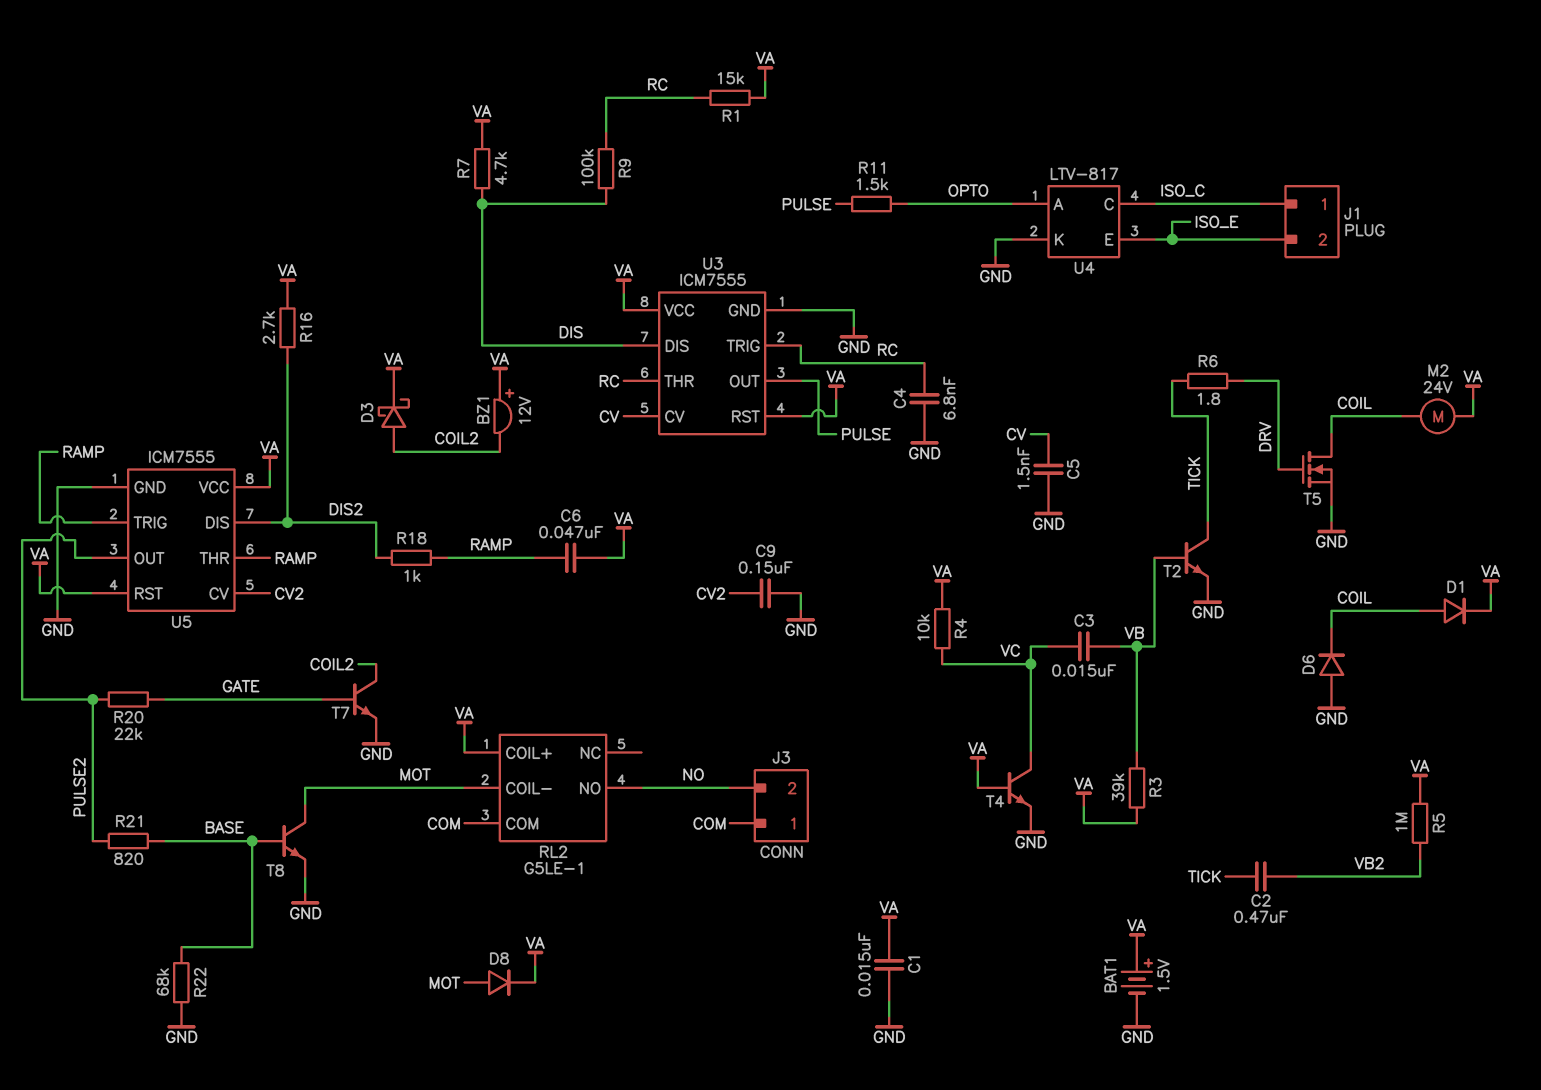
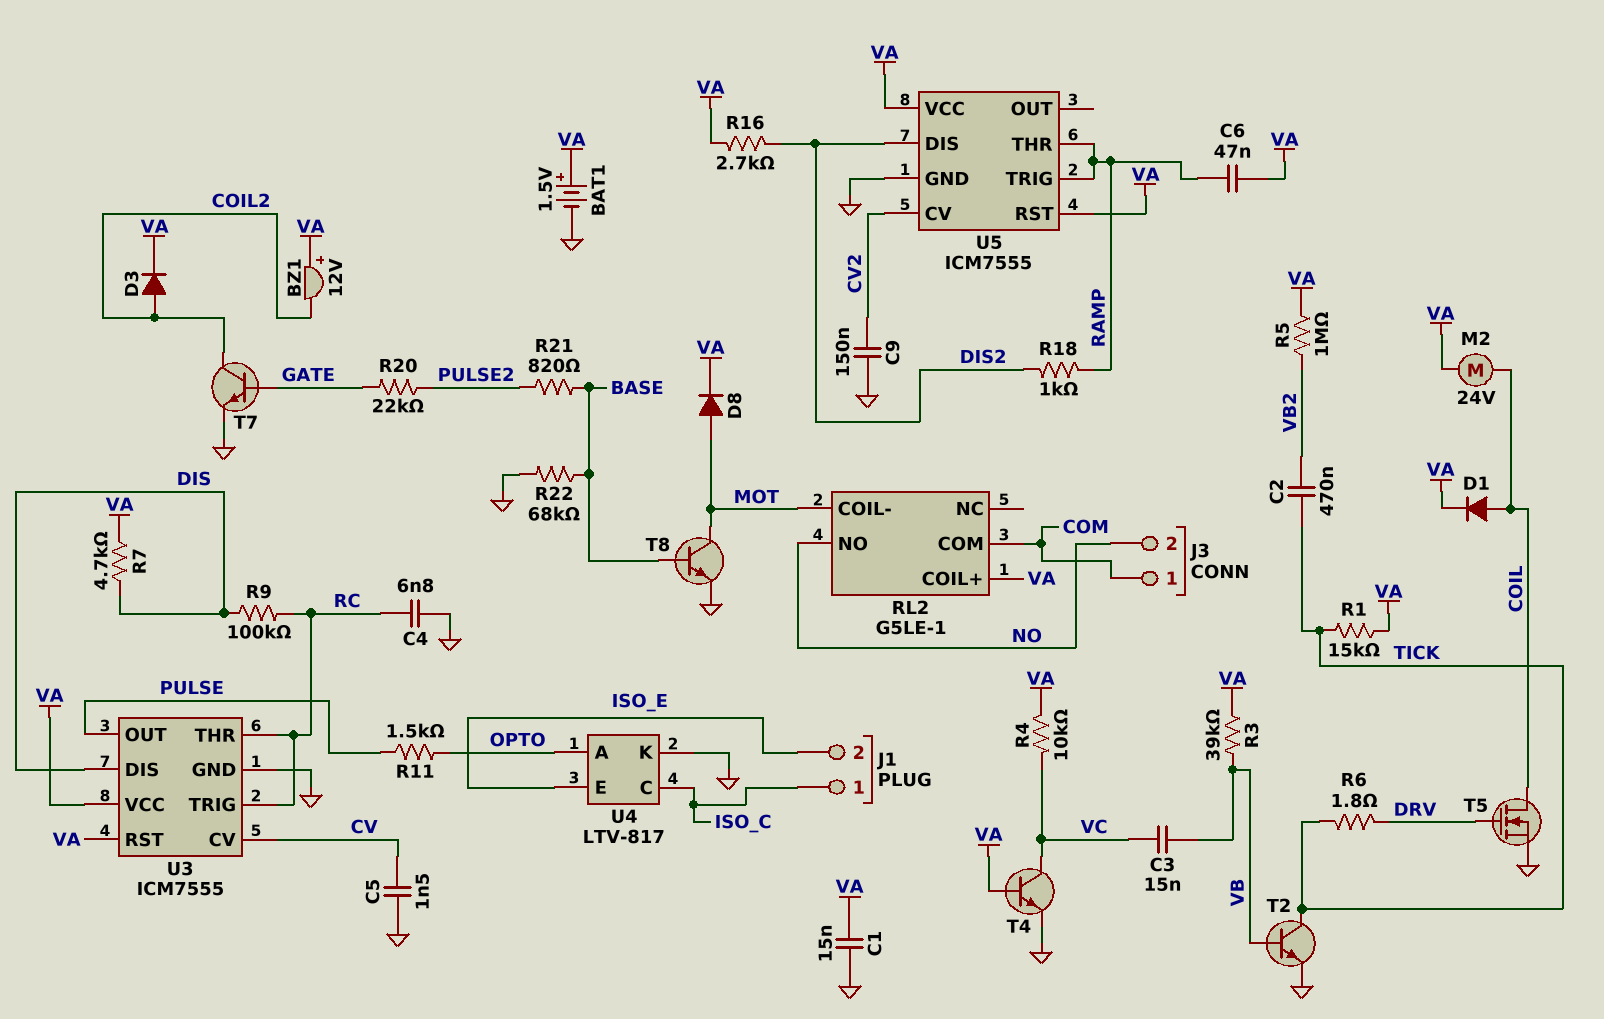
D3: schottky (A COIL2, K VA) -> diode (A COIL2, K VA)
D6: diode (A GND, K COIL) -> none
R1: 15k (RC, VA) -> 15k (TICK, VA)
U5 pin OUT: PULSE2 -> none

